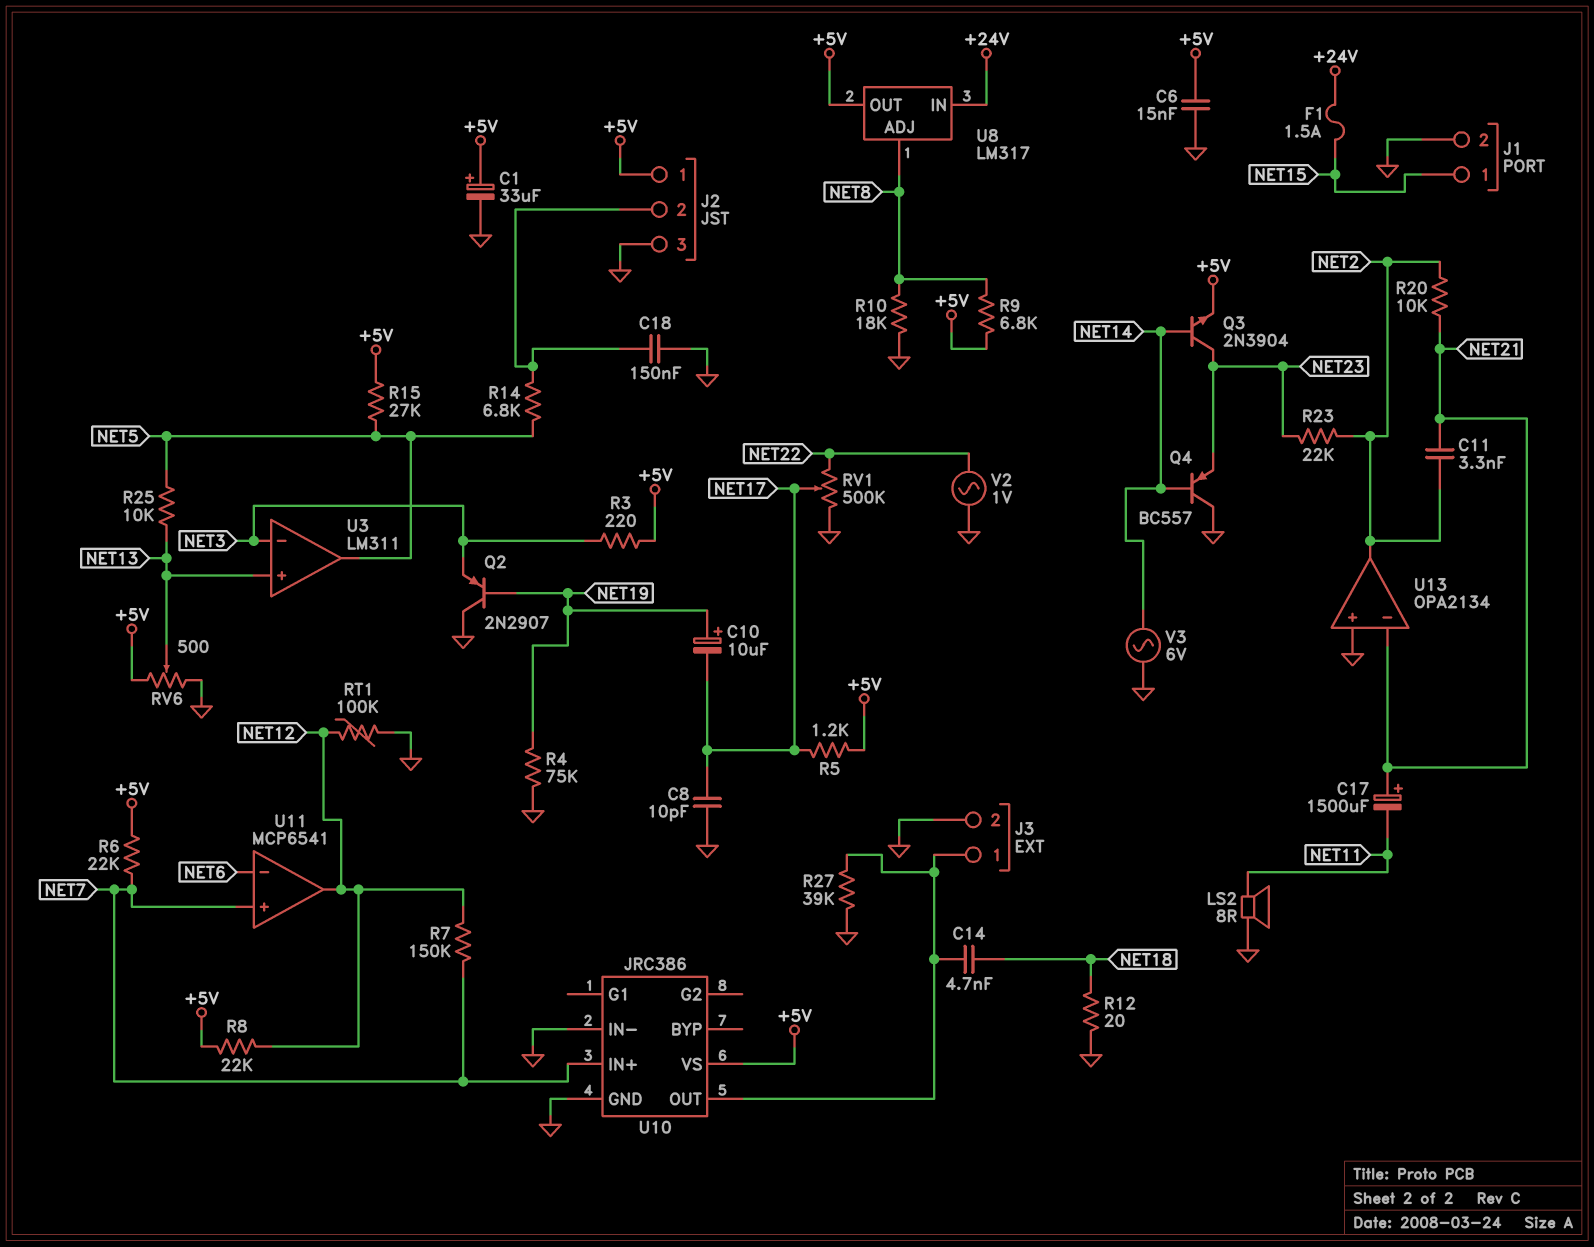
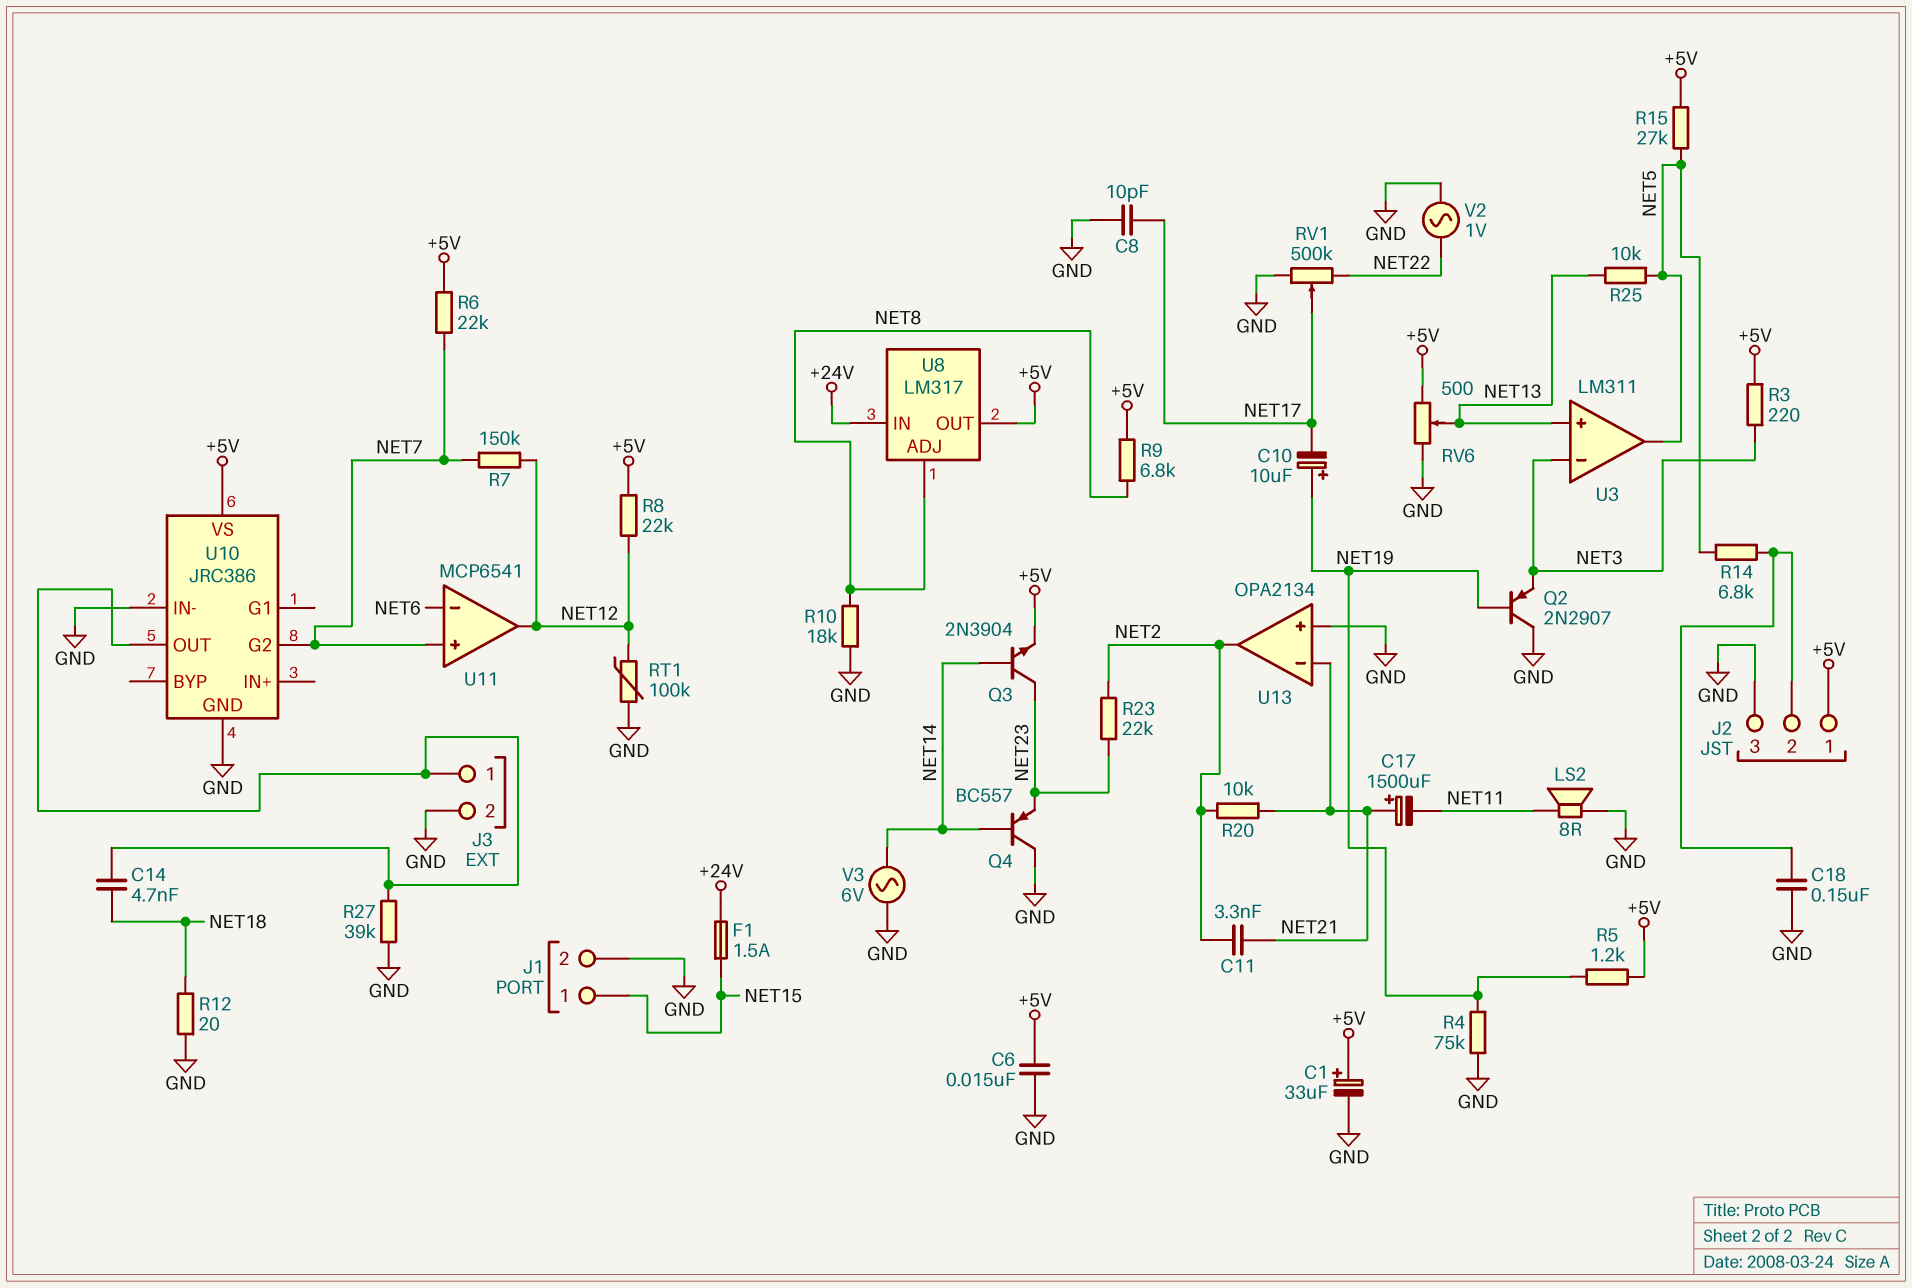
R5: 1.2k (+5V, NET17) -> 1.2k (+5V, NET19)
U10 pin G2: none -> NET7
U10 pin IN+: NET7 -> none

